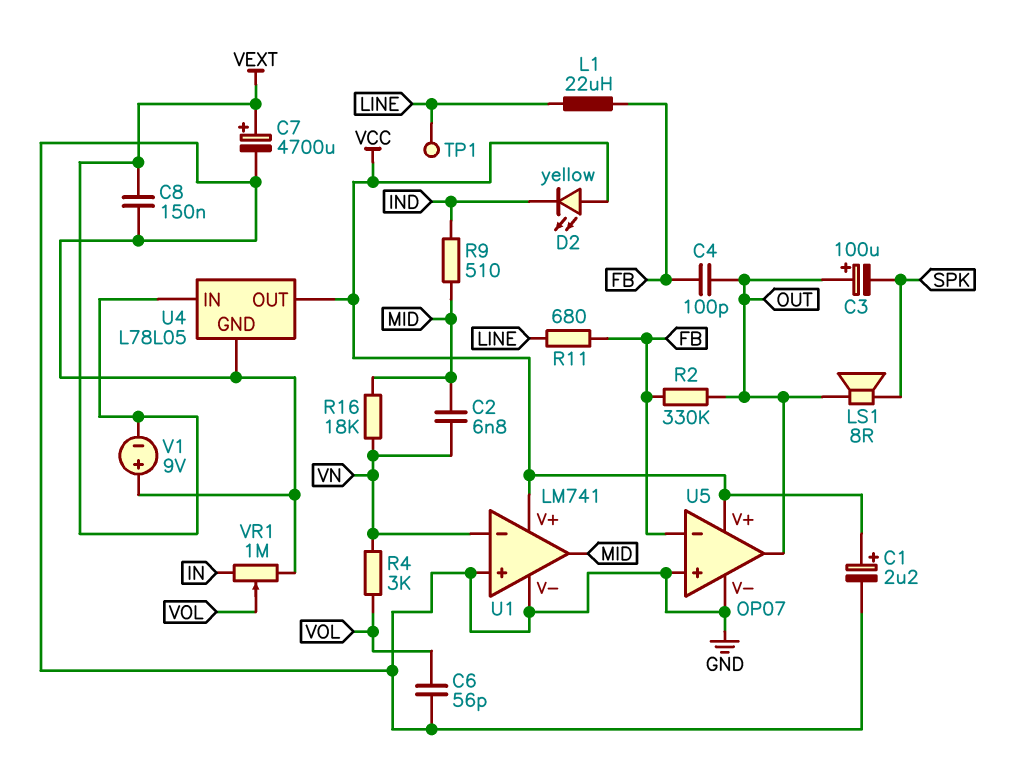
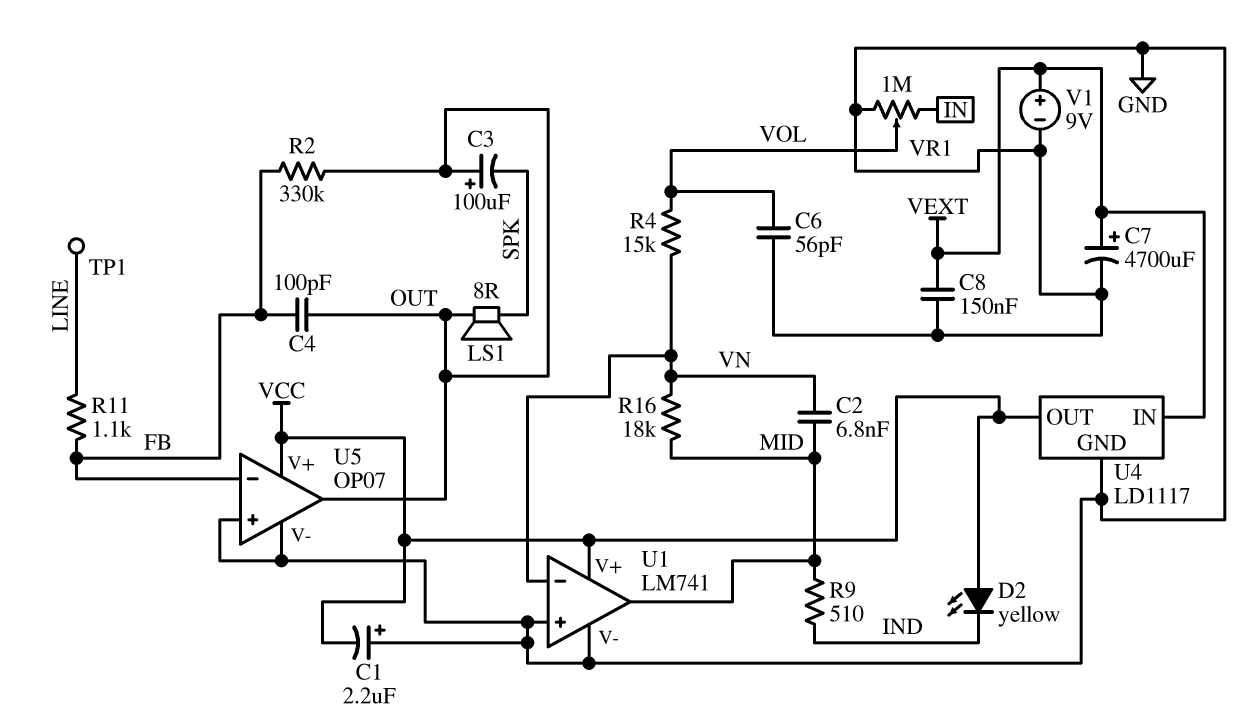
C1: 2.2uF (plus VCC, minus GND) -> 2.2uF (plus GND, minus VCC)
L1: 22uH (FB, LINE) -> none
R4: 3k (VN, VOL) -> 15k (VN, VOL)
R11: 680 (FB, LINE) -> 1.1k (FB, LINE)
U4: L78L05 -> LD1117
V1: 9V (plus GND, minus VEXT) -> 9V (plus VEXT, minus GND)

